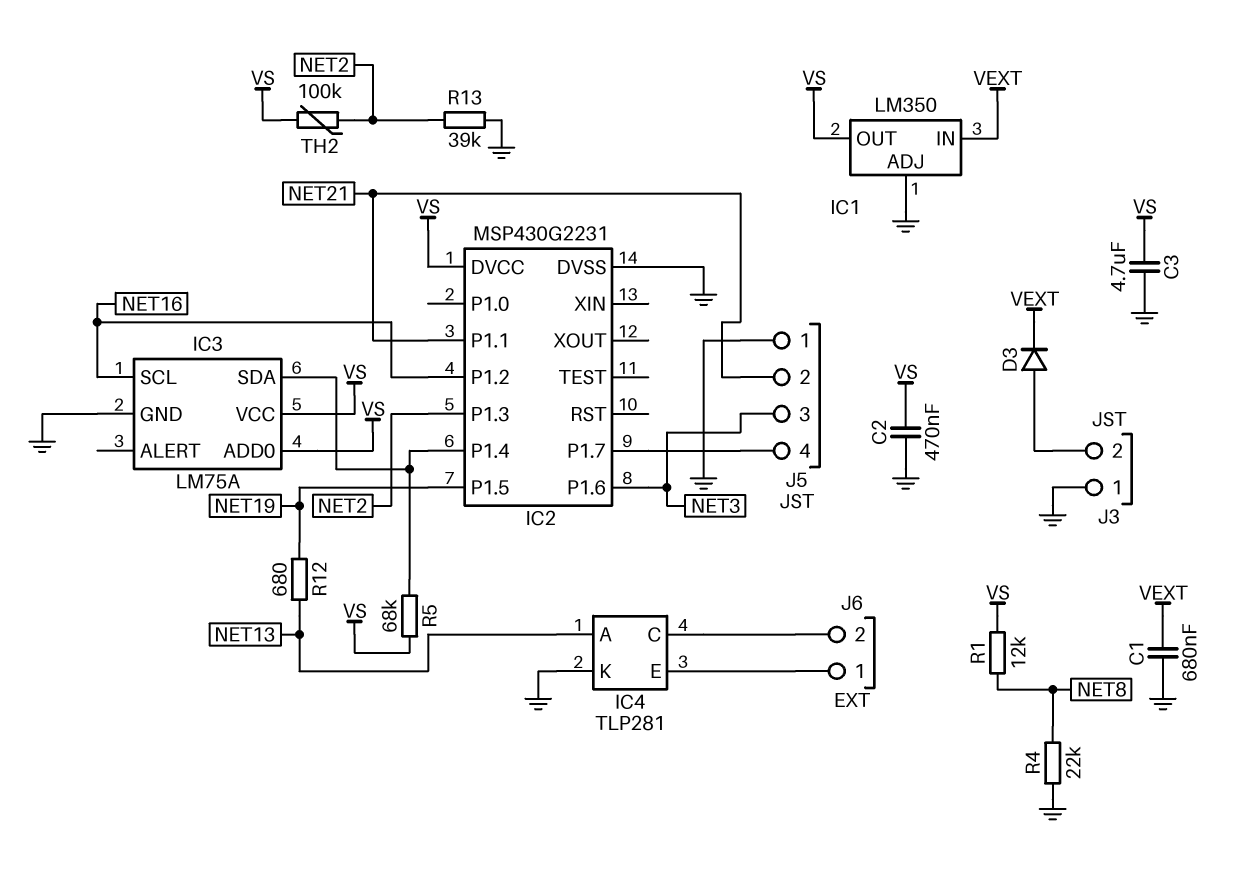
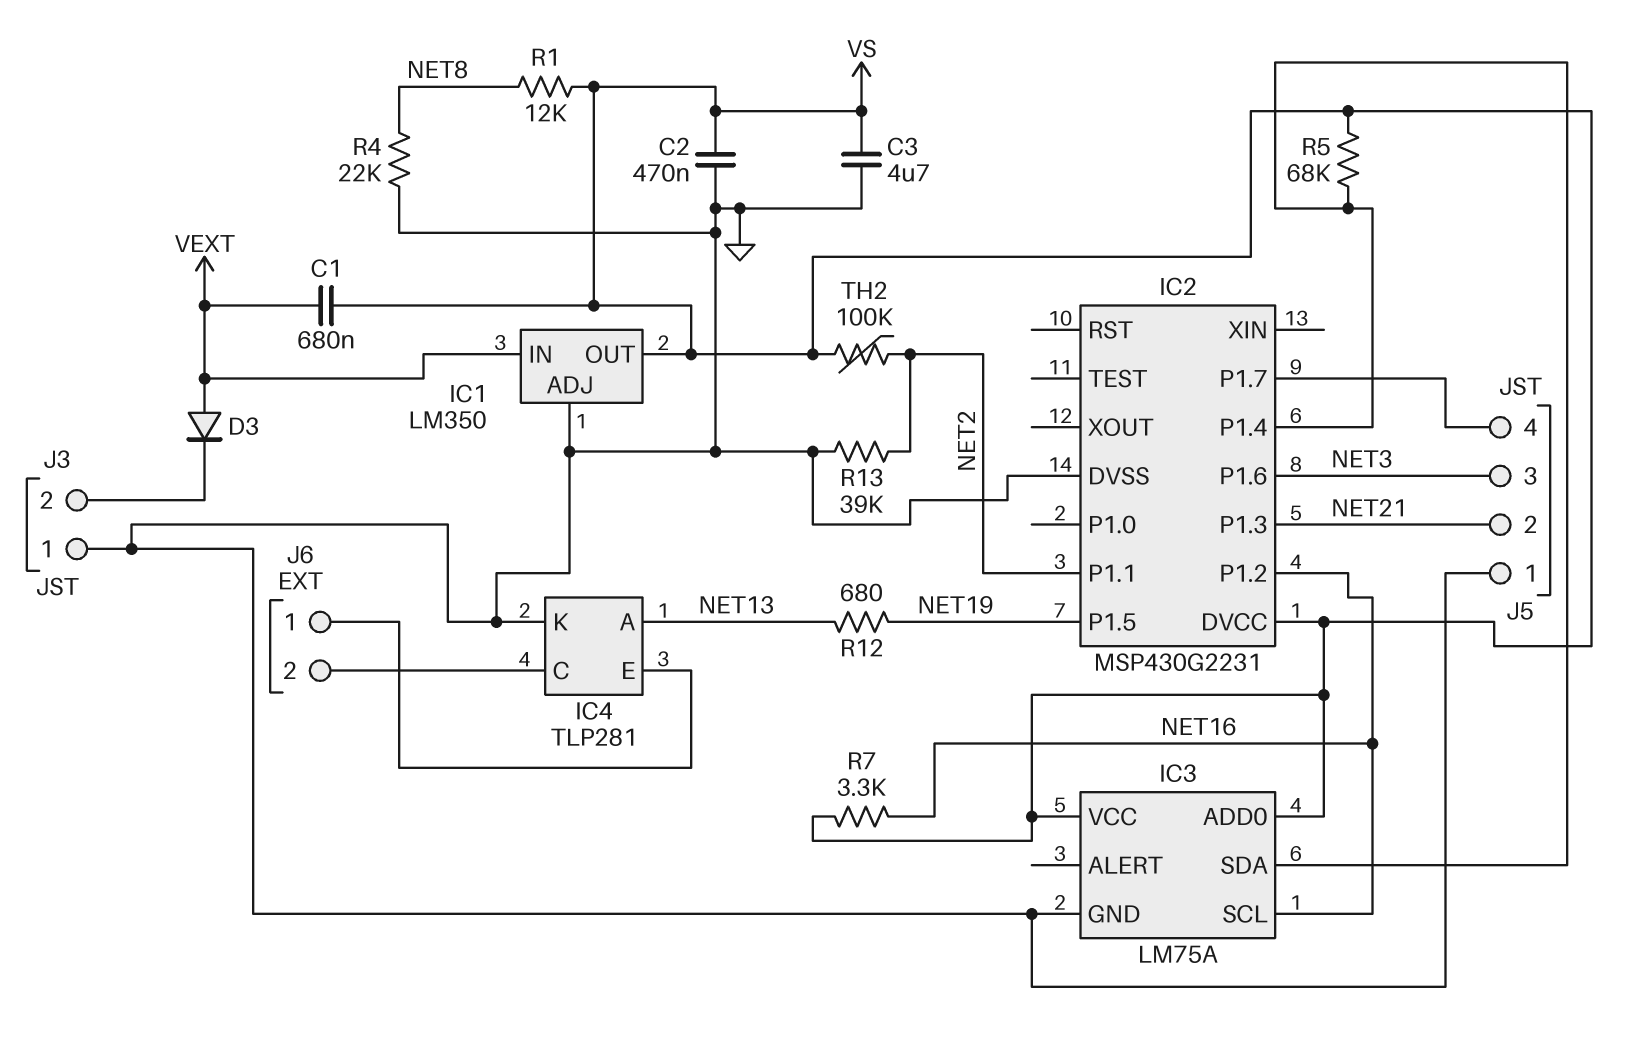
C1: 680nF (GND, VEXT) -> 680nF (VEXT, VS)
D3: diode (A J3/2, K VEXT) -> diode (A VEXT, K J3/2)
IC2 pin P1.1: NET21 -> NET2
IC2 pin P1.3: NET2 -> NET21
R7: none -> 3.3k (NET16, VS)

